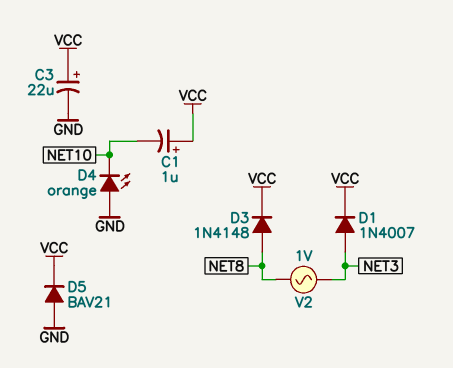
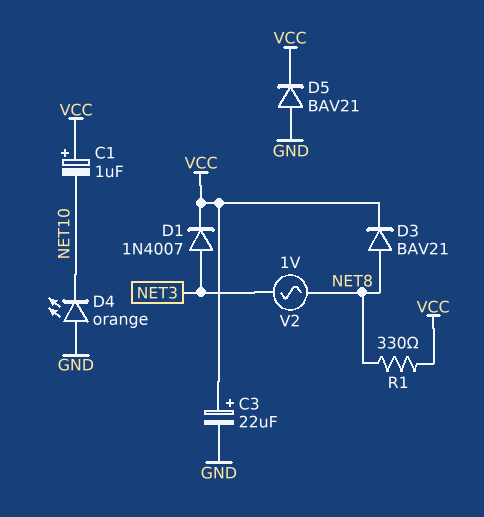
D3: diode 1N4148 (A NET8, K VCC) -> diode BAV21 (A NET8, K VCC)
R1: none -> 330 (NET8, VCC)

